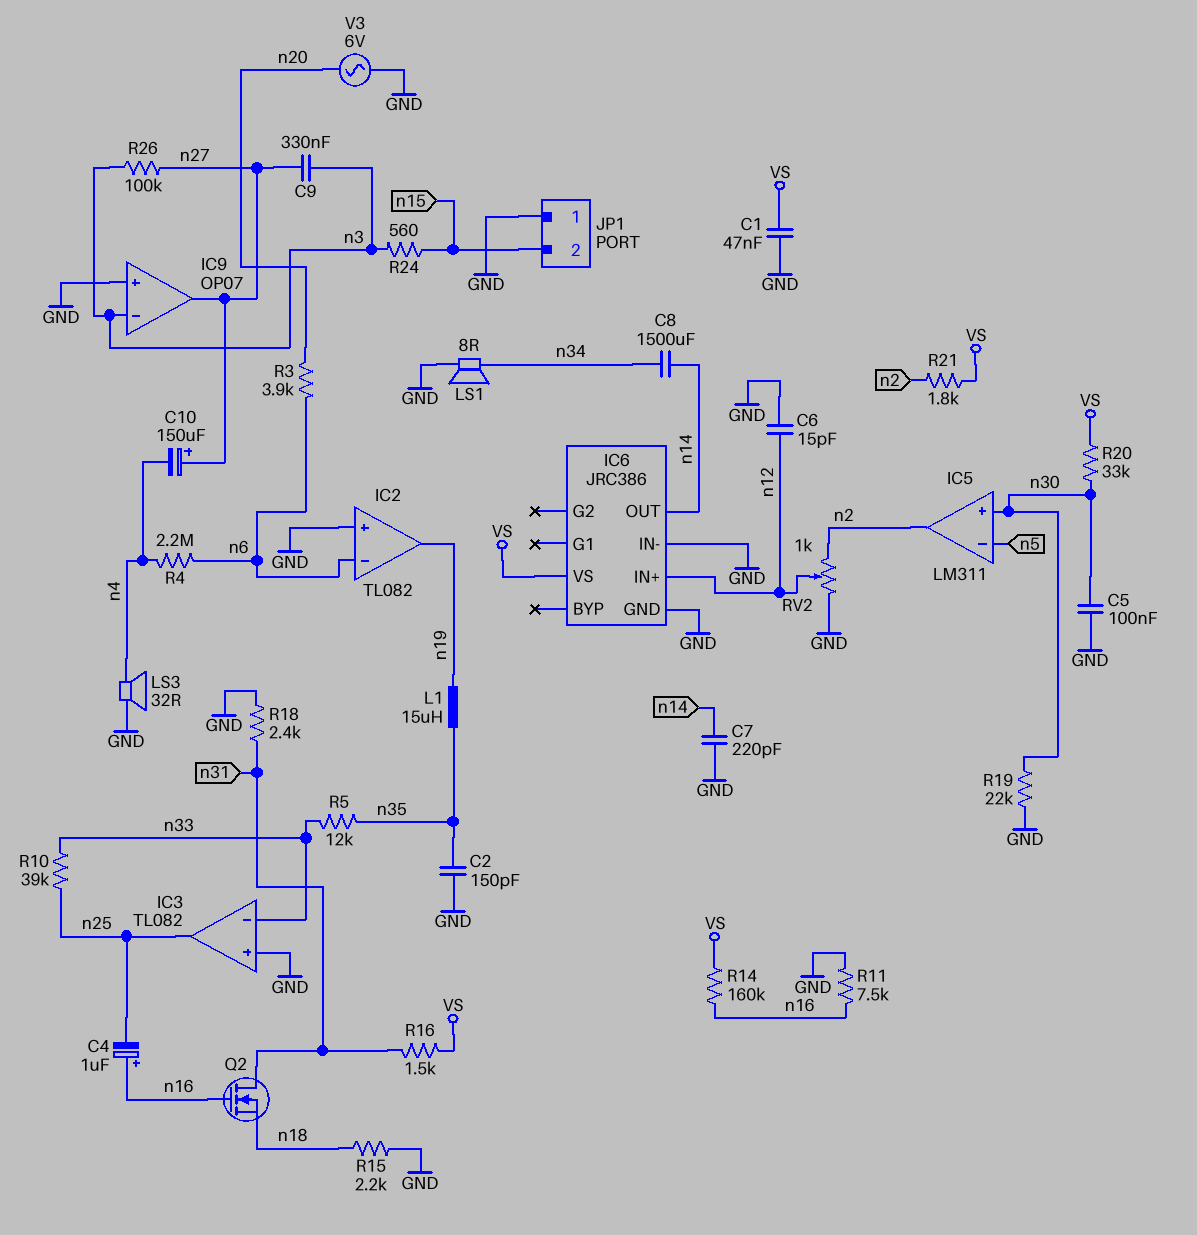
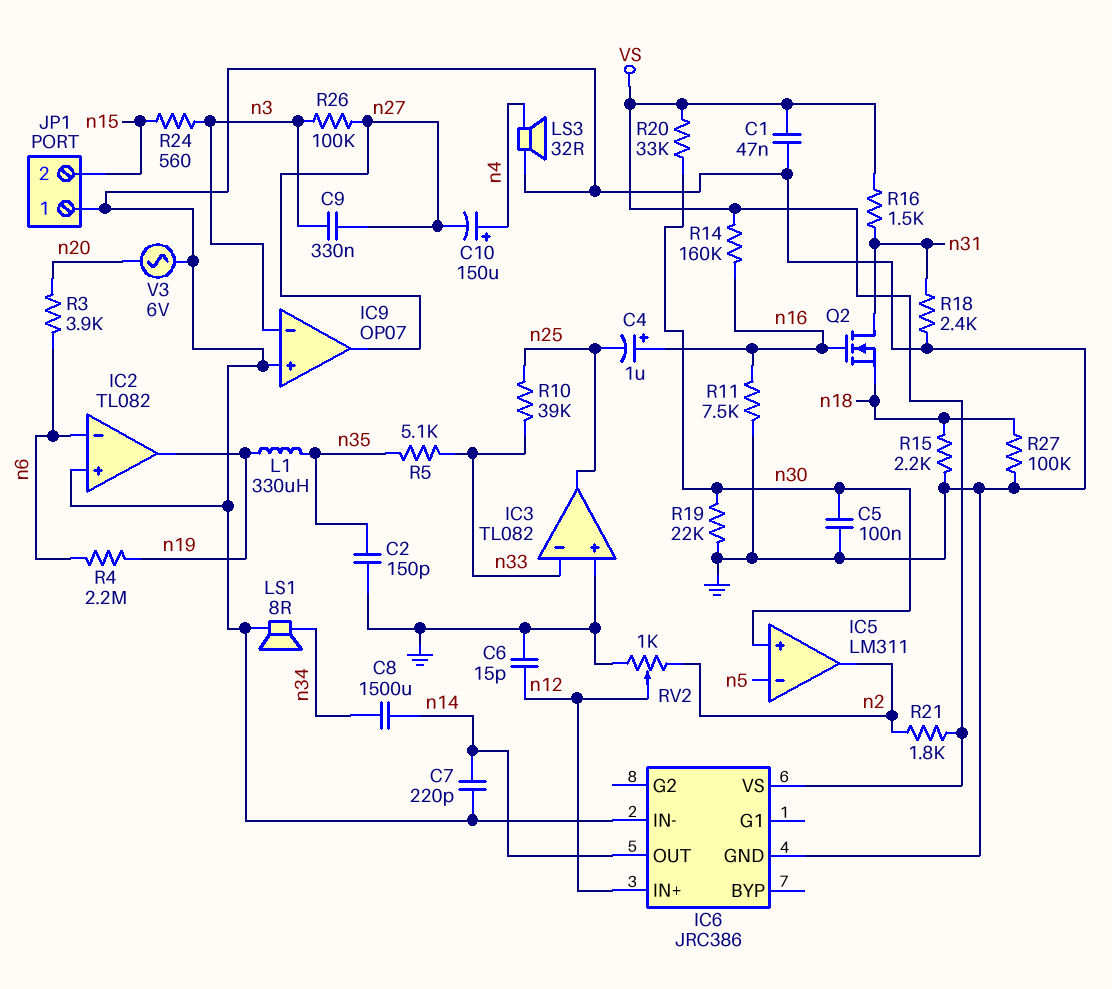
C10: 150uF (plus n27, minus n4) -> 150uF (plus n4, minus n27)
L1: 15uH (n19, n35) -> 330uH (n19, n35)
R4: 2.2M (n4, n6) -> 2.2M (n6, n19)
R5: 12k (n33, n35) -> 5.1k (n33, n35)
R27: none -> 100k (GND, n18)

